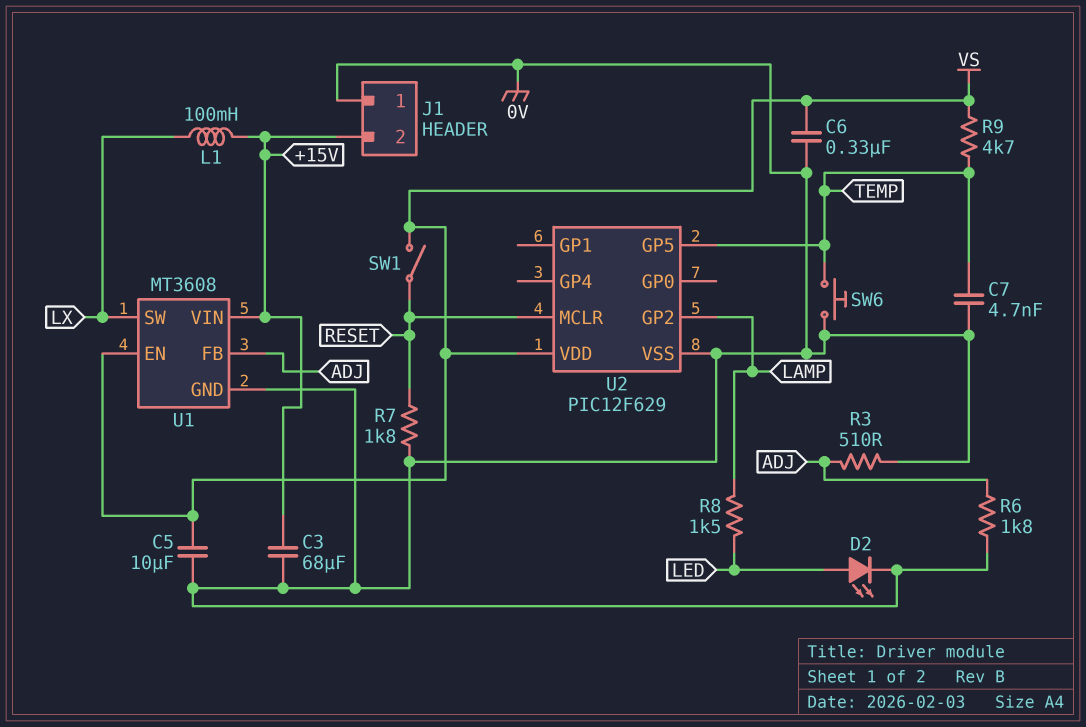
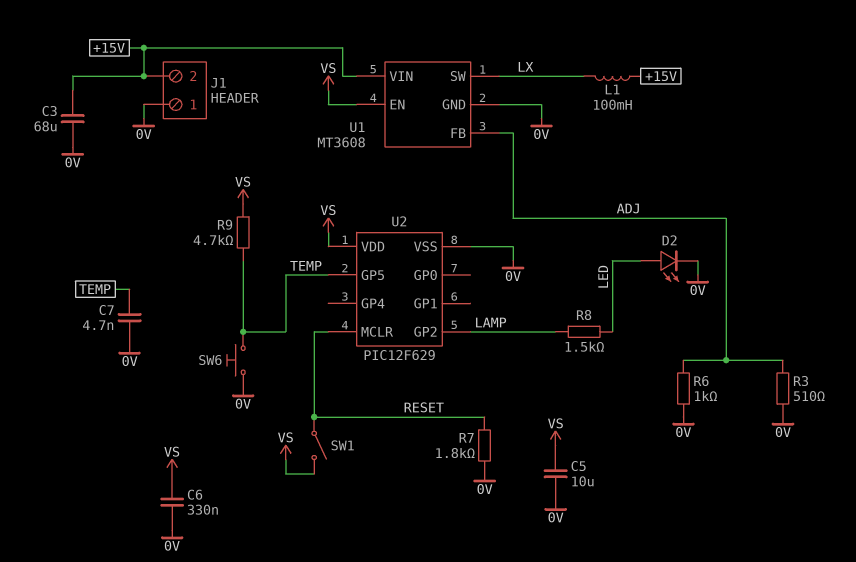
R6: 1.8k (0V, ADJ) -> 1k (0V, ADJ)

